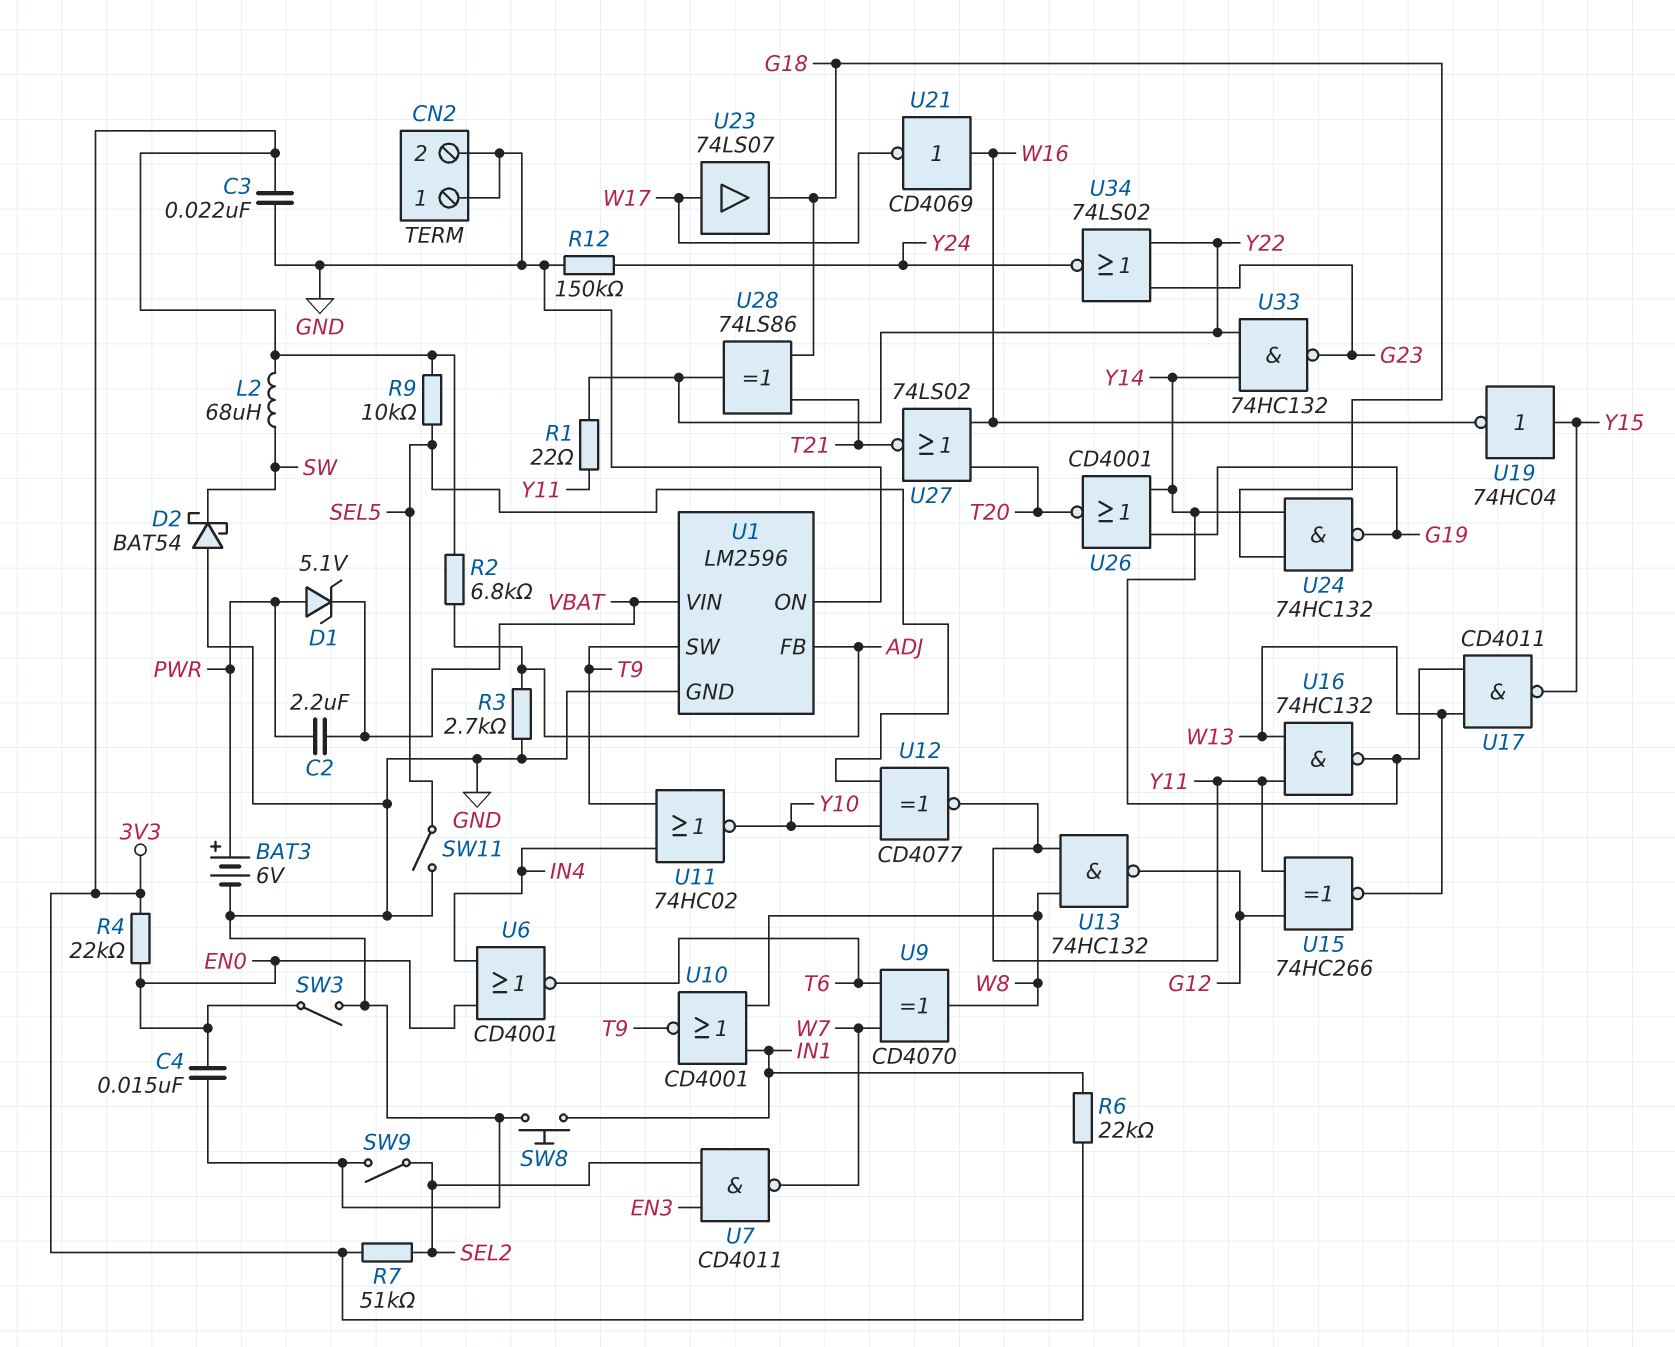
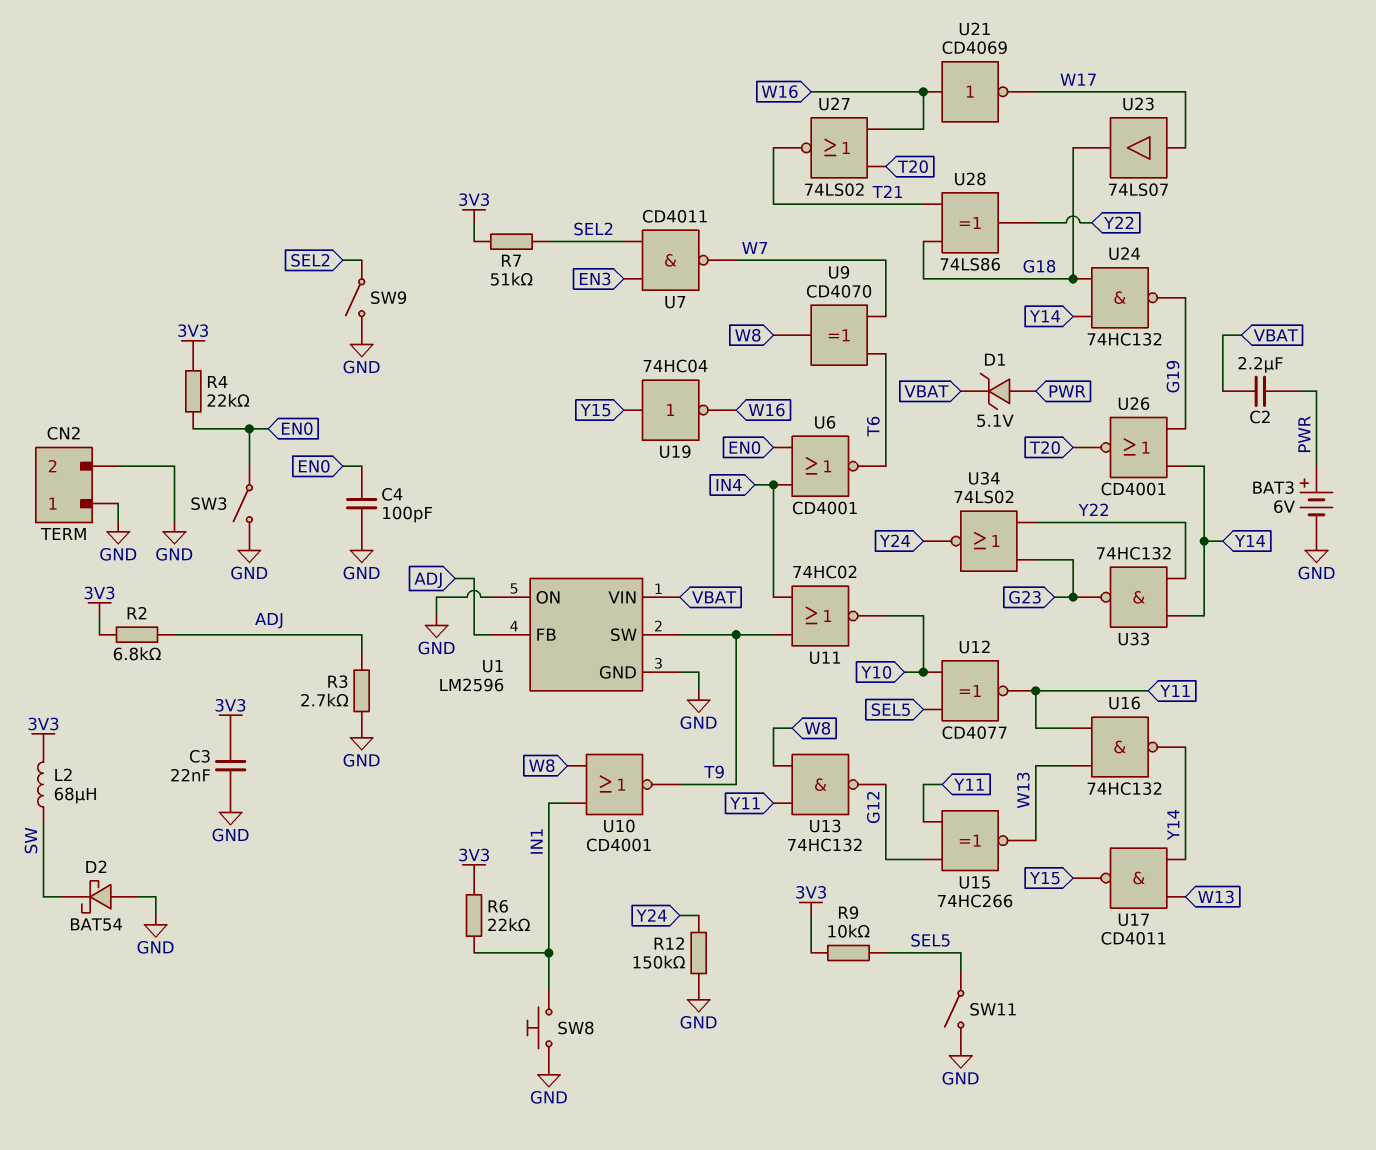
C4: 15nF (EN0, GND) -> 100pF (EN0, GND)
R1: 22 (Y11, Y22) -> none

